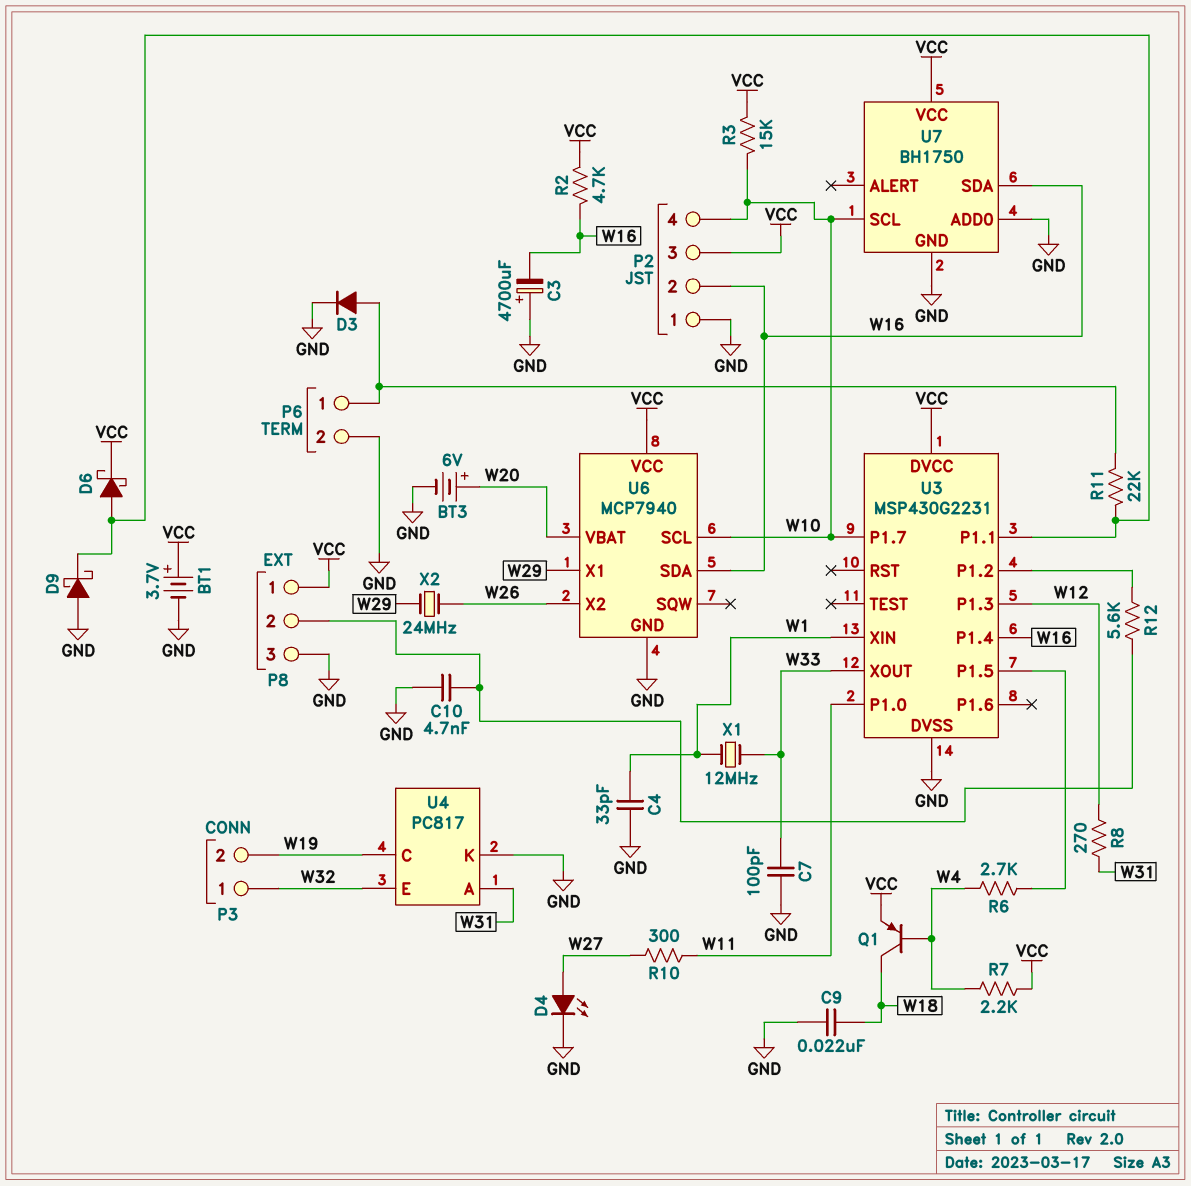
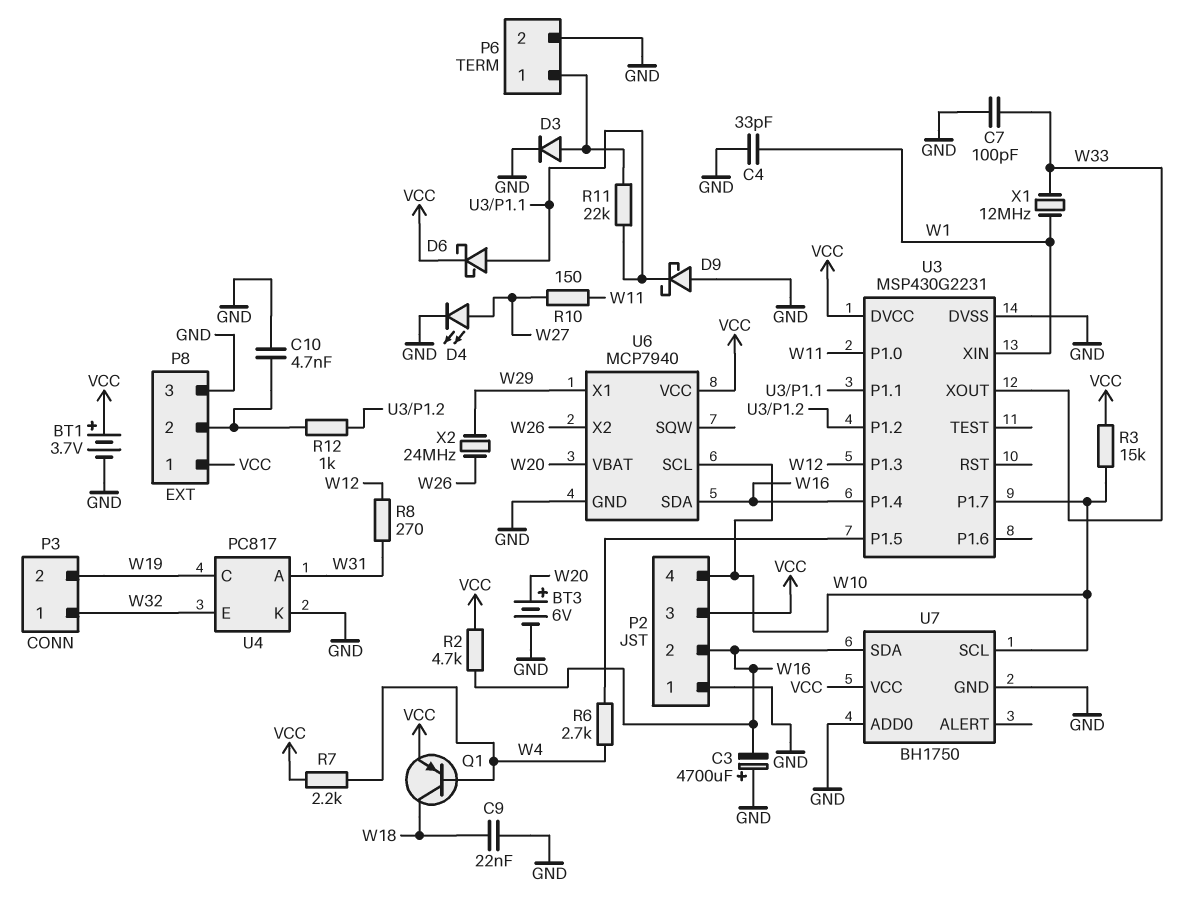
R10: 300 (W11, W27) -> 150 (W11, W27)
R12: 5.6k (P8/2, U3/P1.2) -> 1k (P8/2, U3/P1.2)

